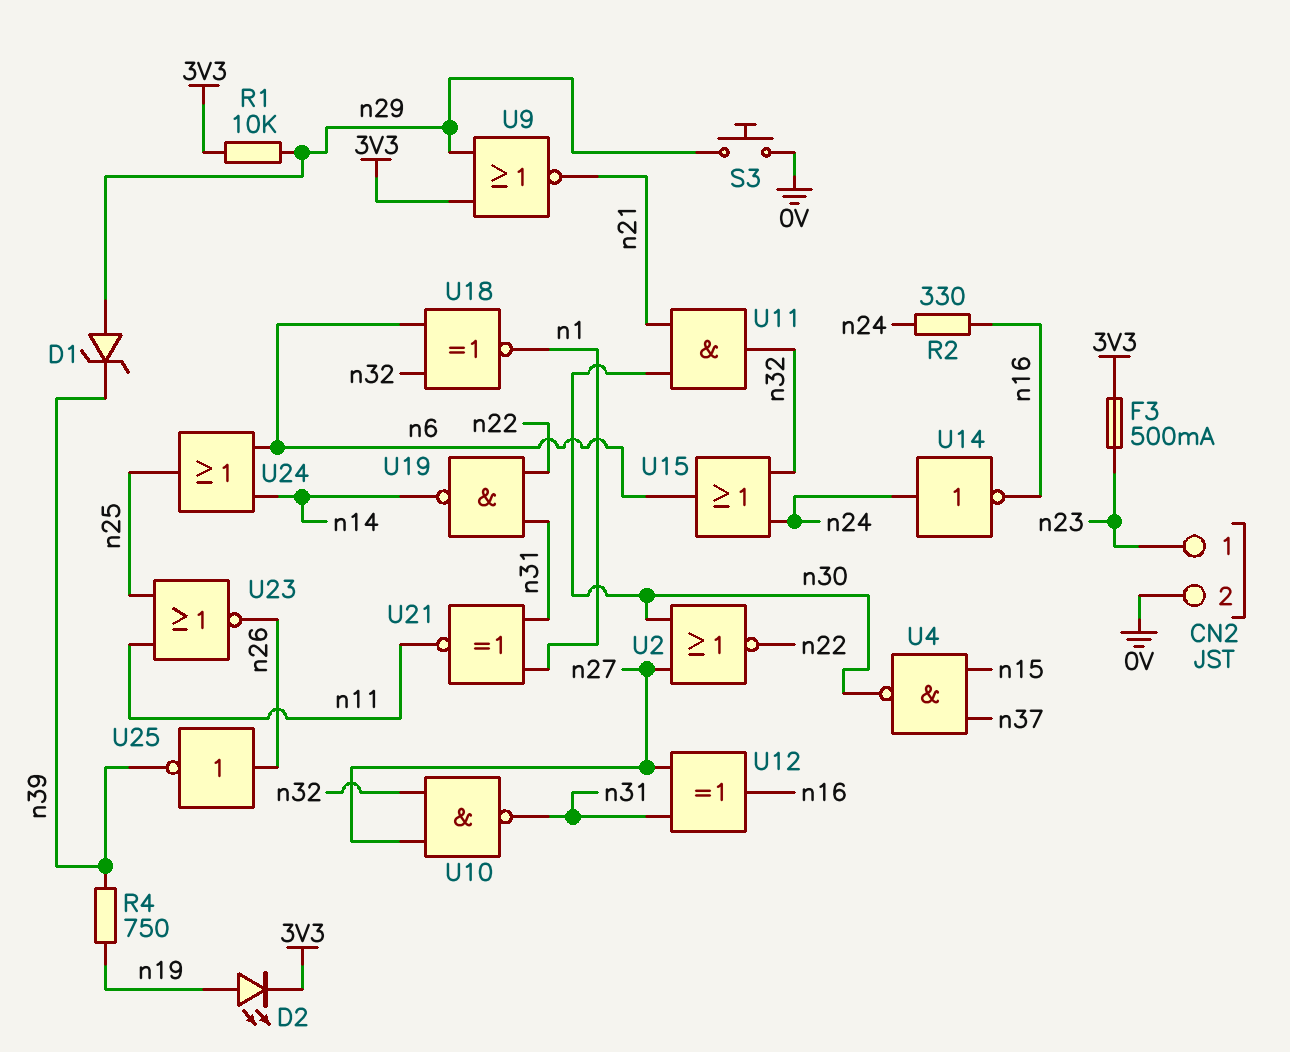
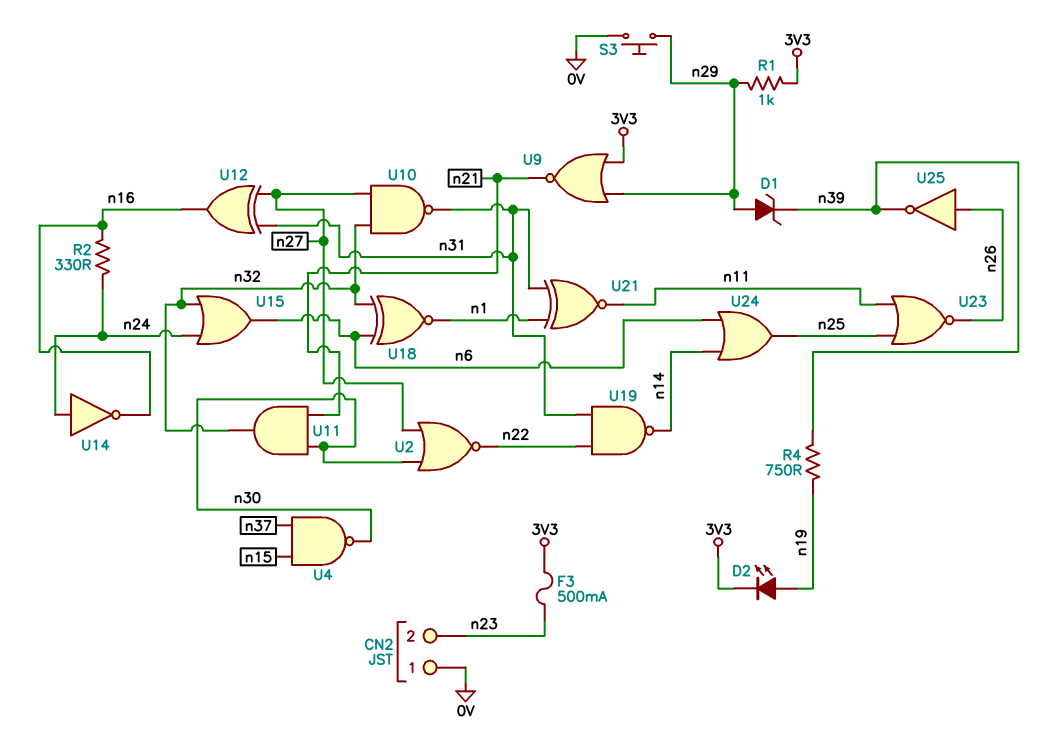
CN2 pin 1: n23 -> 0V
CN2 pin 2: 0V -> n23
R1: 10k (3V3, n29) -> 1k (3V3, n29)

